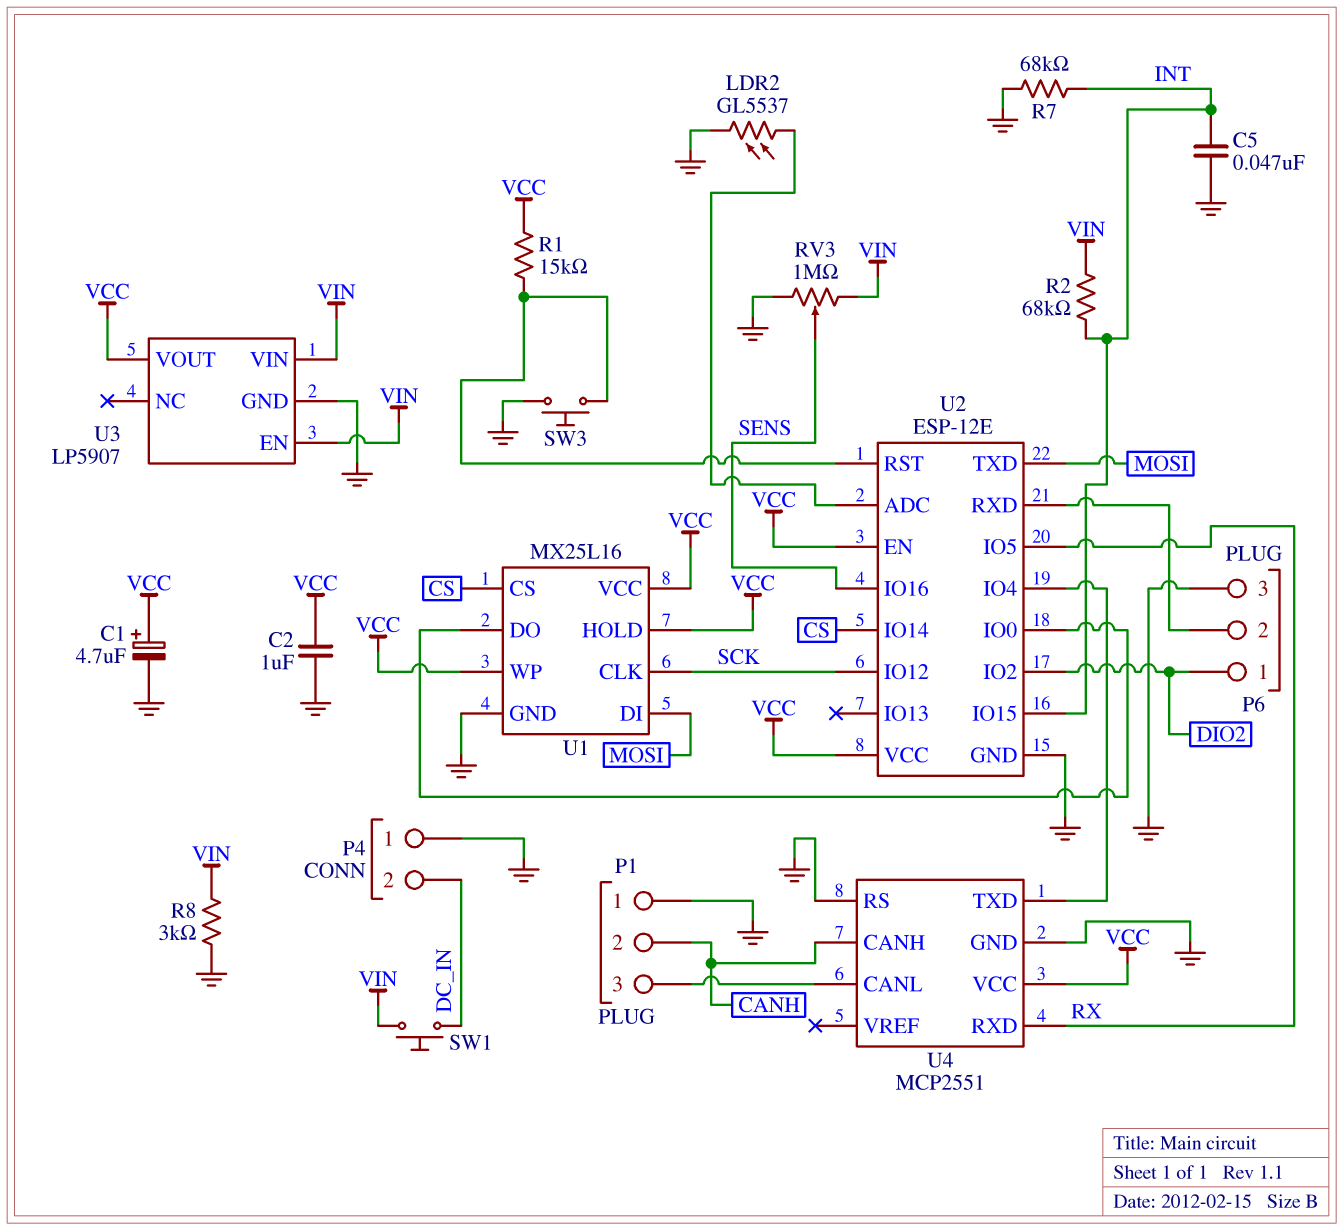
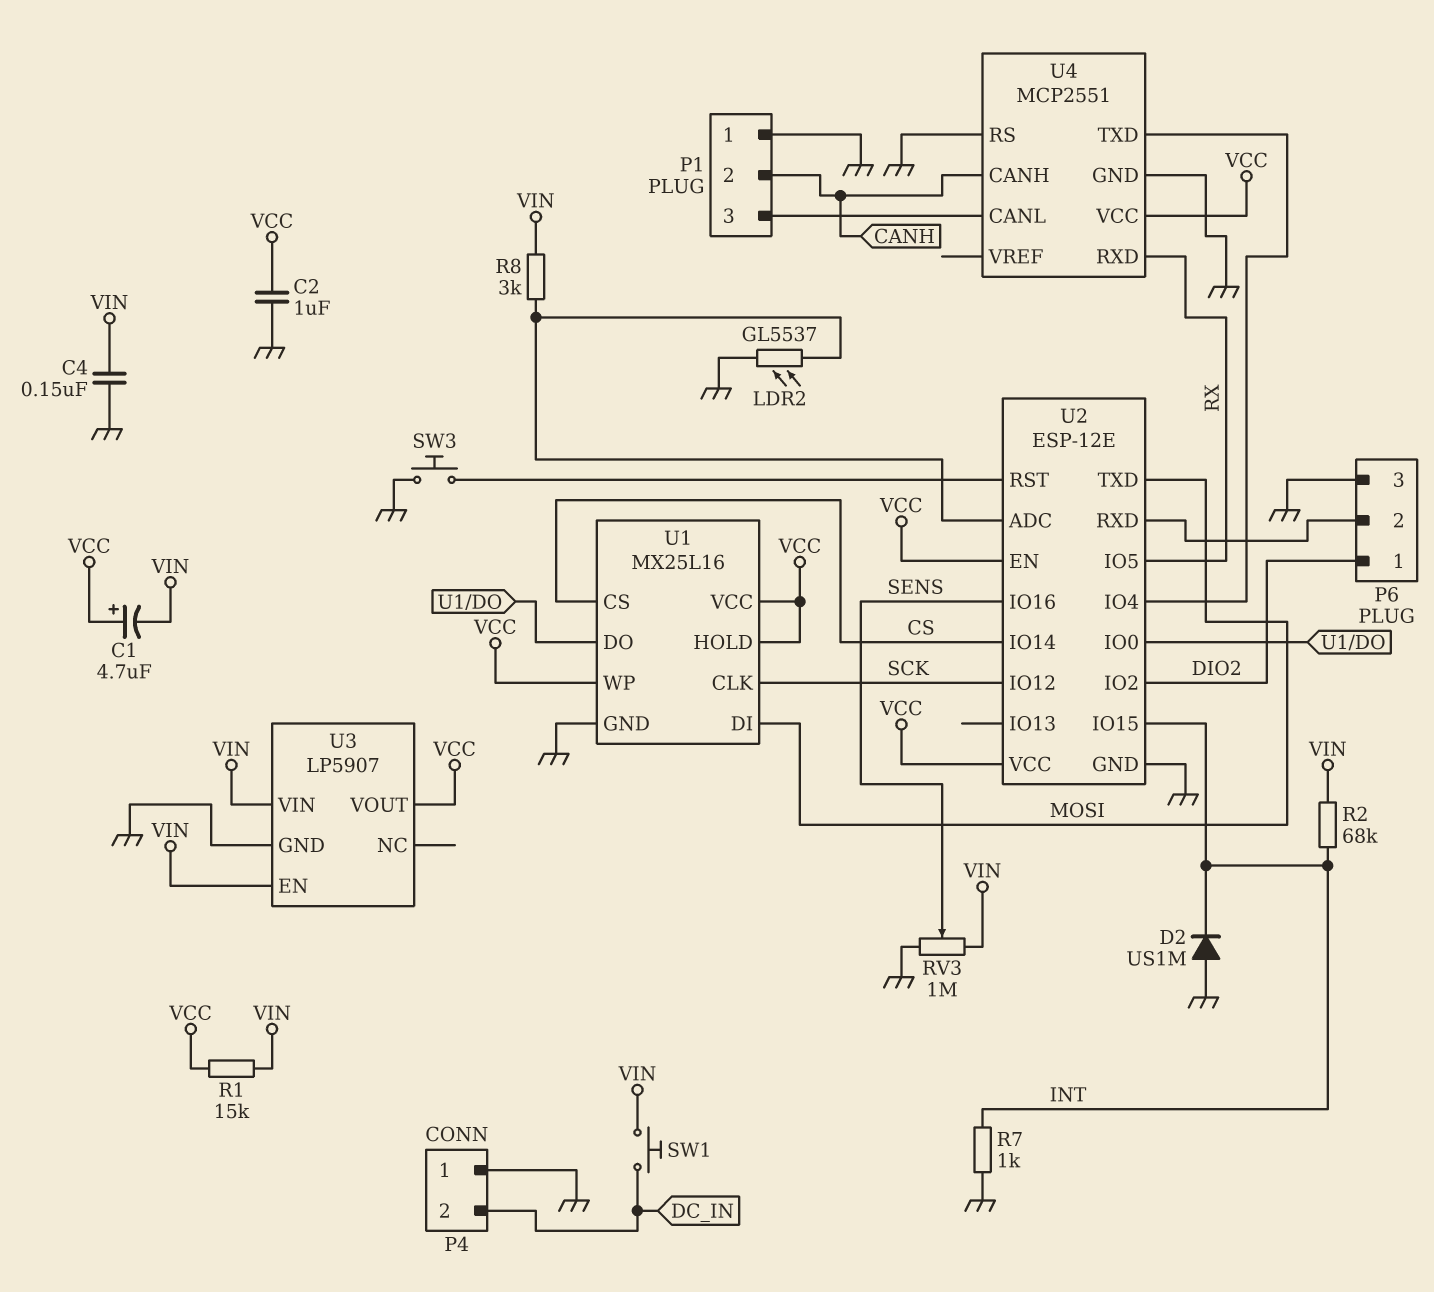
C1: 4.7uF (plus VCC, minus GND) -> 4.7uF (plus VCC, minus VIN)
C4: none -> 150nF (GND, VIN)
C5: 47nF (GND, INT) -> none
D2: none -> diode US1M (A GND, K INT)
R1: 15k (U2/RST, VCC) -> 15k (VCC, VIN)
R7: 68k (GND, INT) -> 1k (GND, INT)
R8: 3k (GND, VIN) -> 3k (U2/ADC, VIN)

